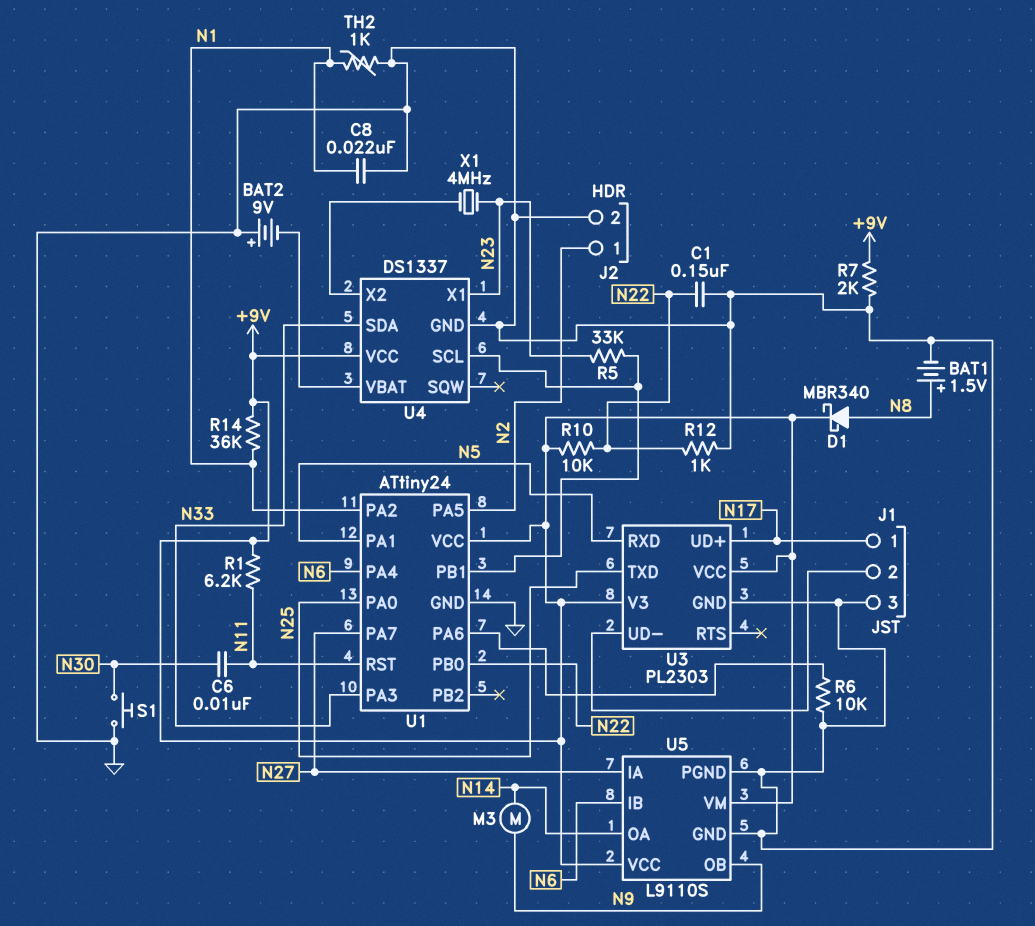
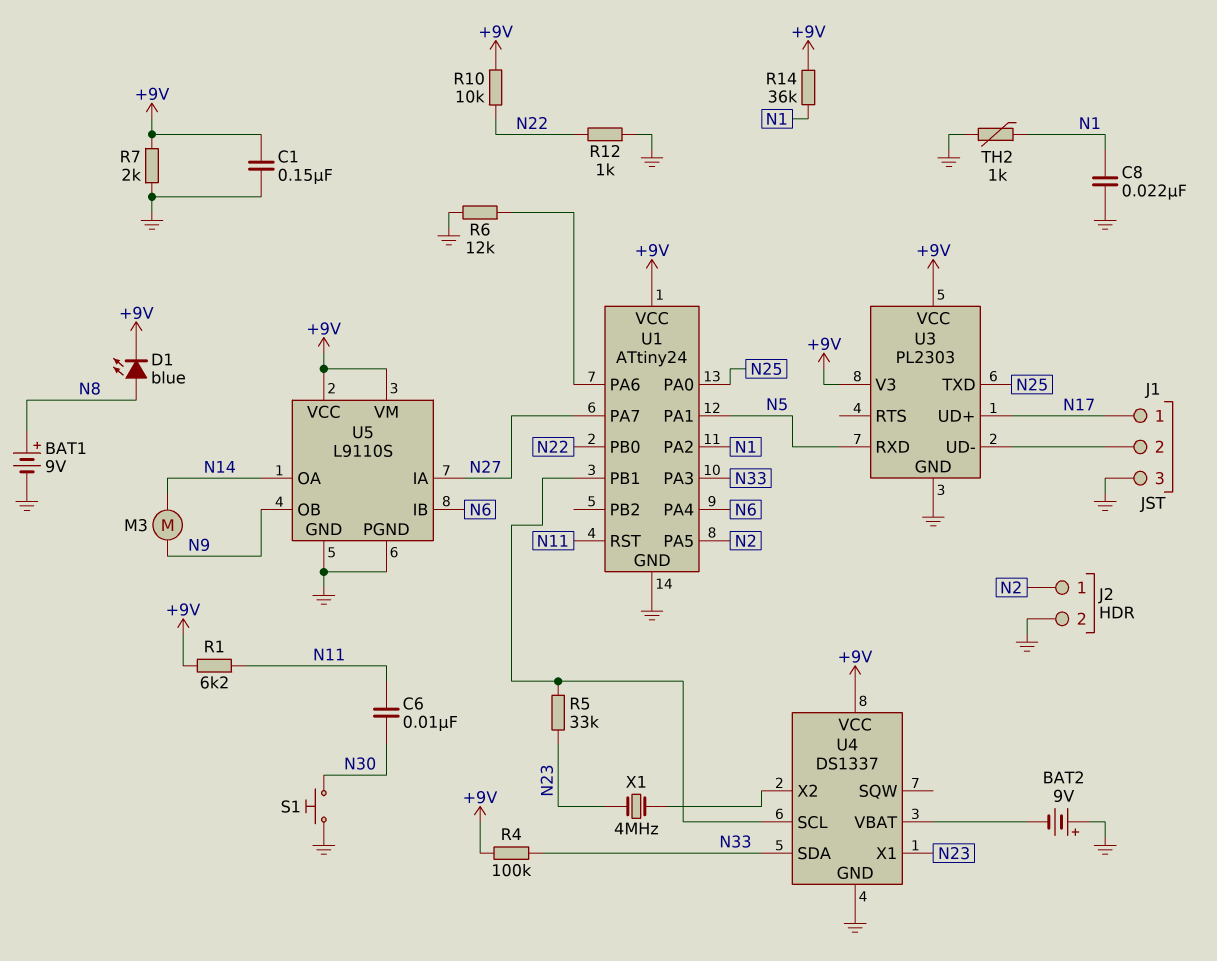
BAT1: 1.5V (plus N8, minus GND) -> 9V (plus N8, minus GND)
C1: 150nF (GND, N22) -> 150nF (+9V, GND)
D1: schottky MBR340 (A N8, K +9V) -> LED blue (A N8, K +9V)
R4: none -> 100k (+9V, N33)
R6: 10k (GND, U1/PA6) -> 12k (GND, U1/PA6)

